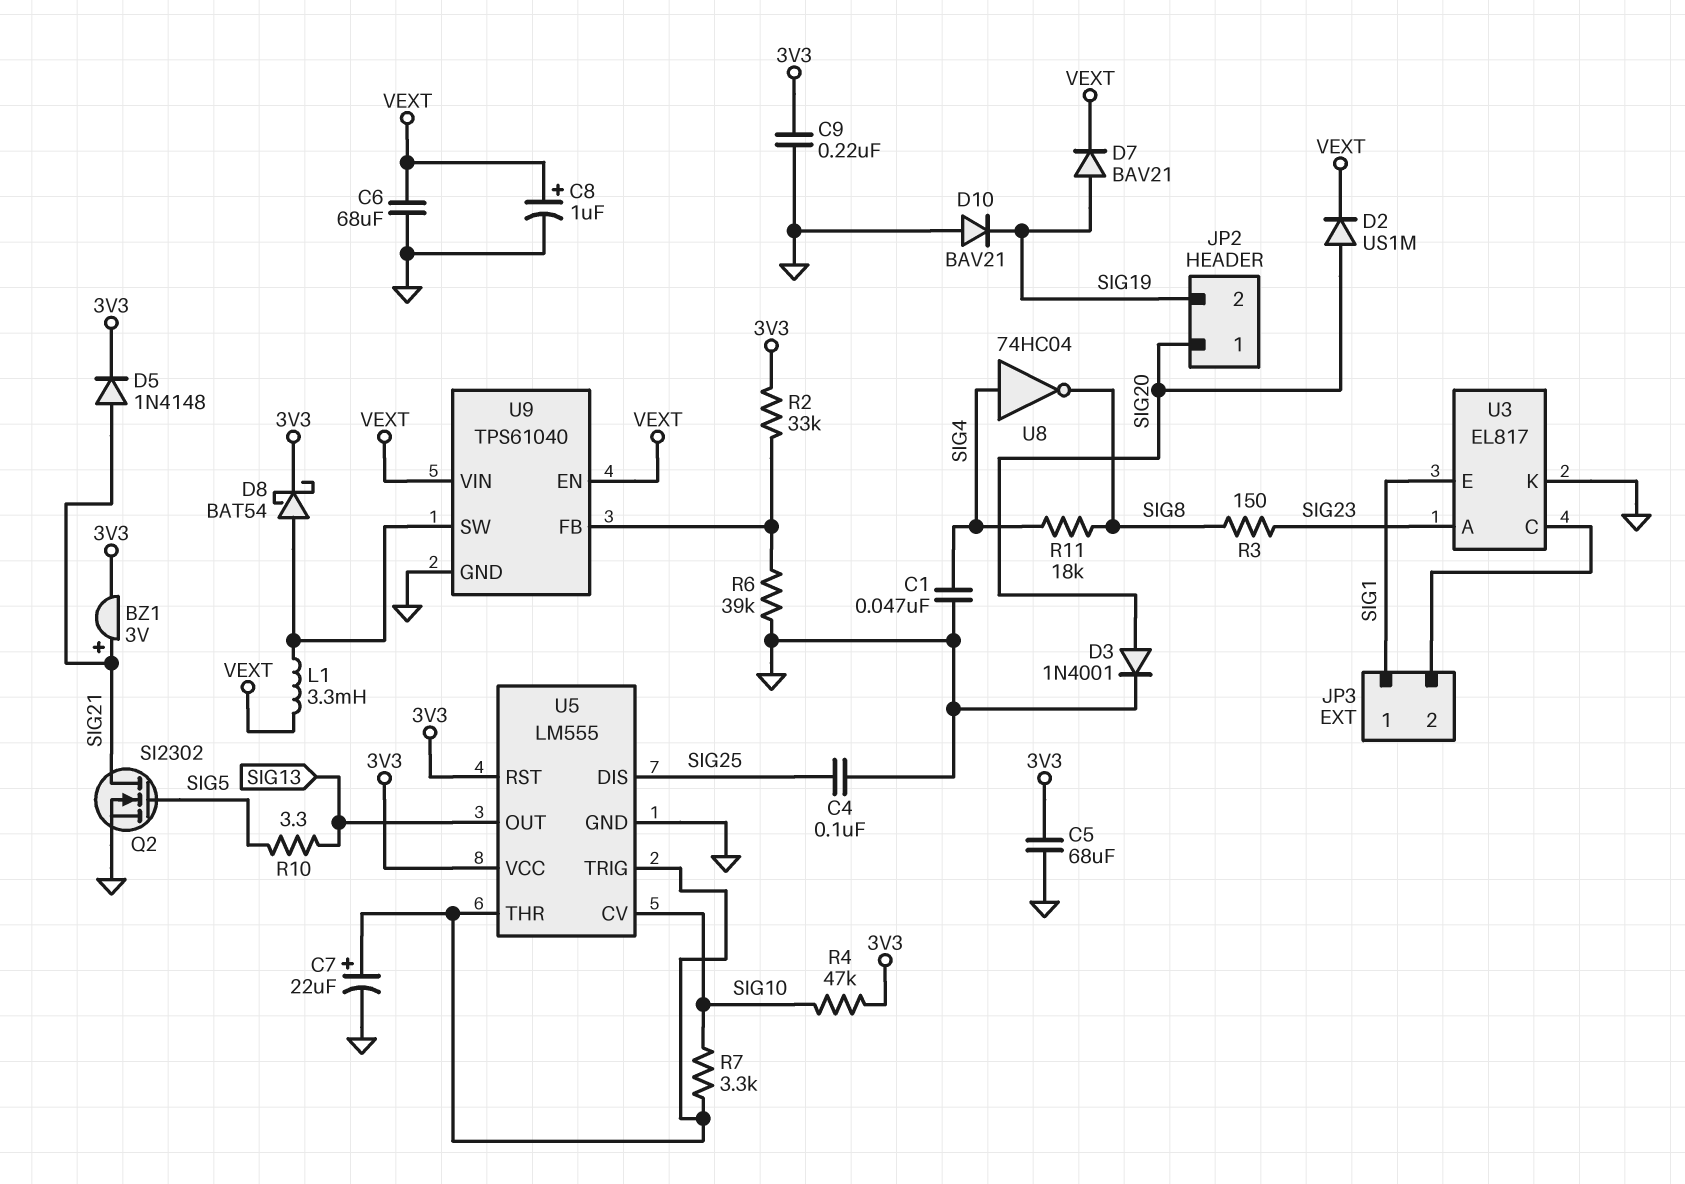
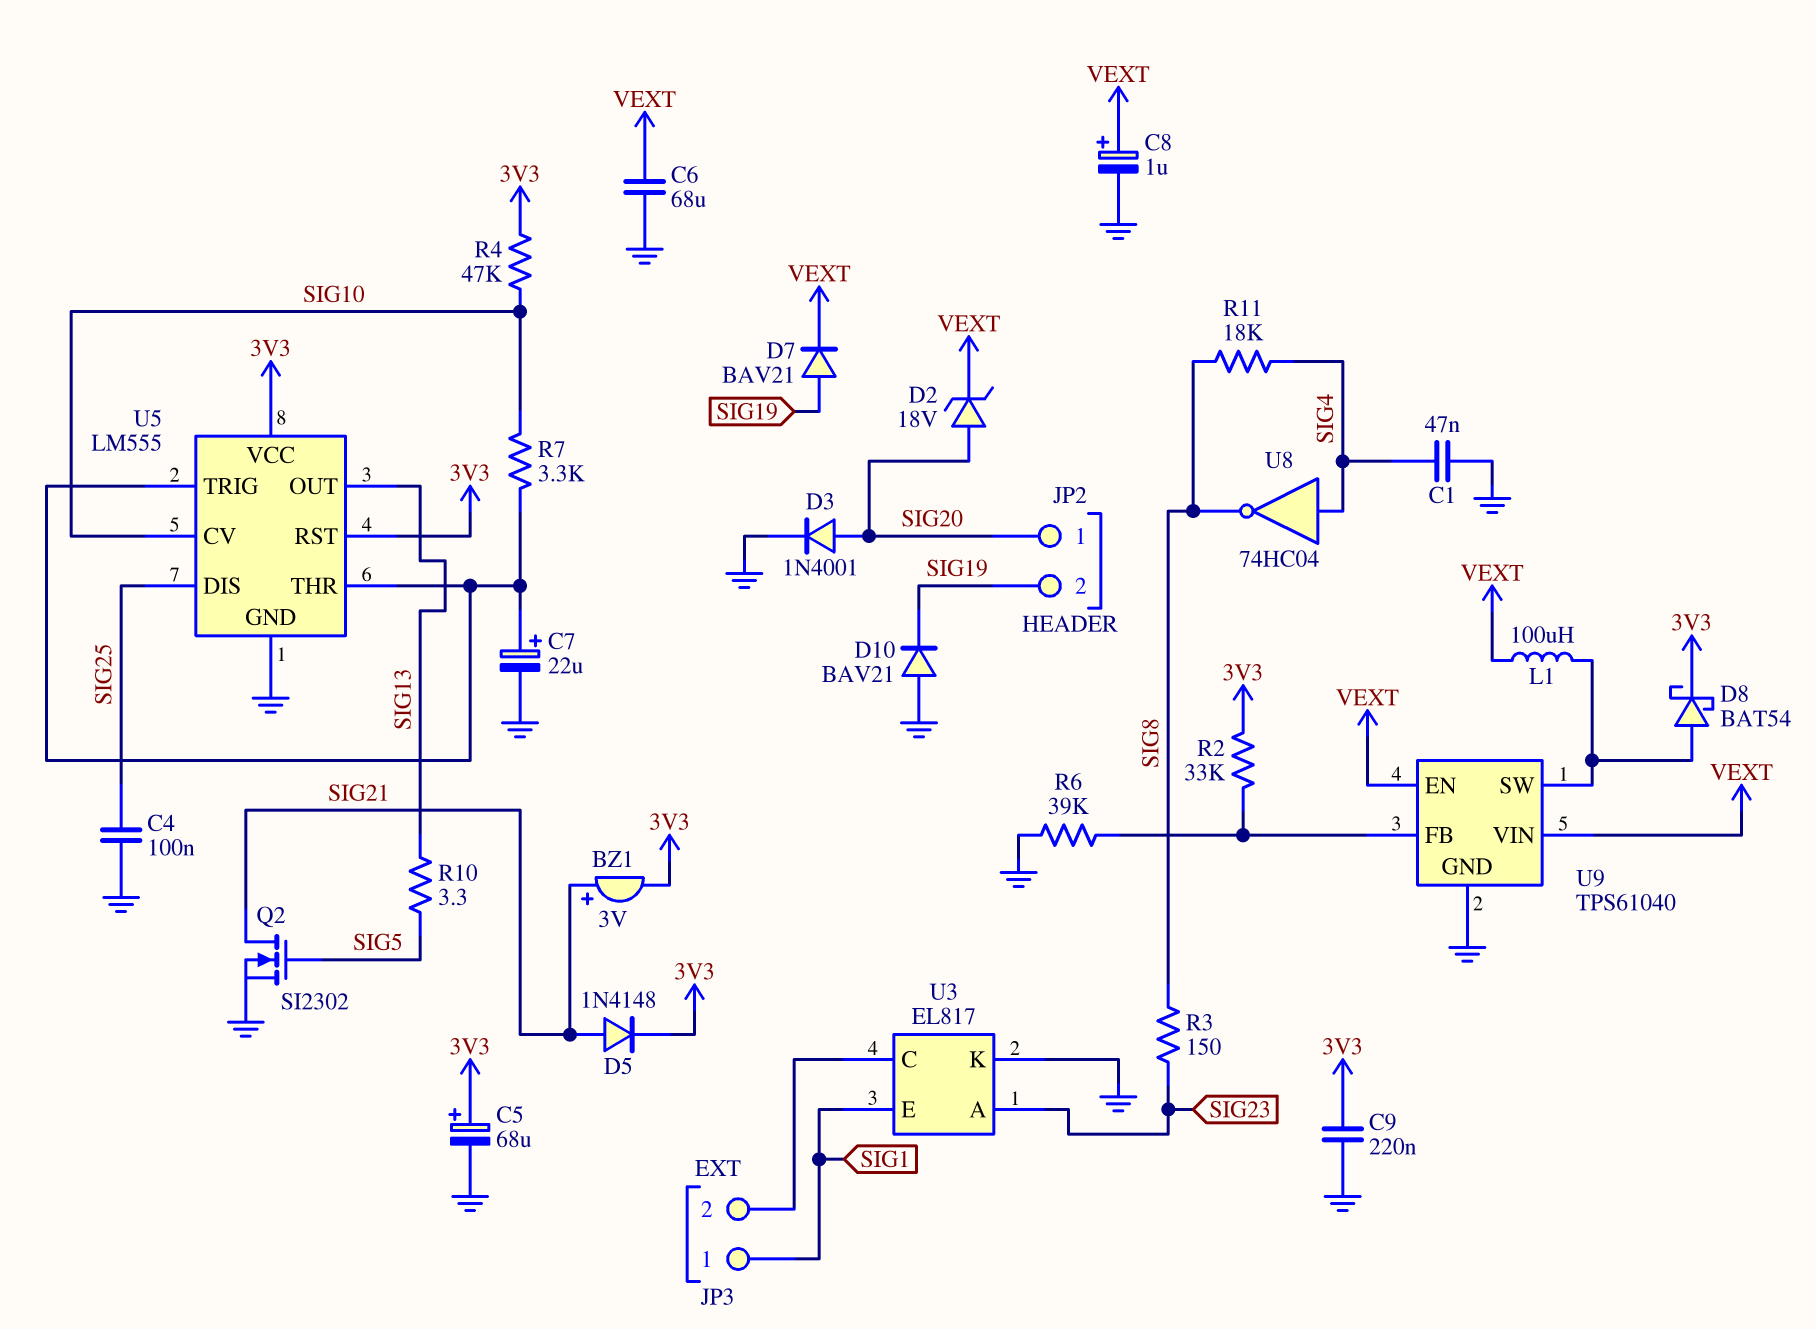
C5: 68uF (3V3, GND) -> 68uF (plus 3V3, minus GND)
D2: diode US1M (A SIG20, K VEXT) -> zener 18V (A SIG20, K VEXT)
L1: 3.3mH (U9/SW, VEXT) -> 100uH (U9/SW, VEXT)

